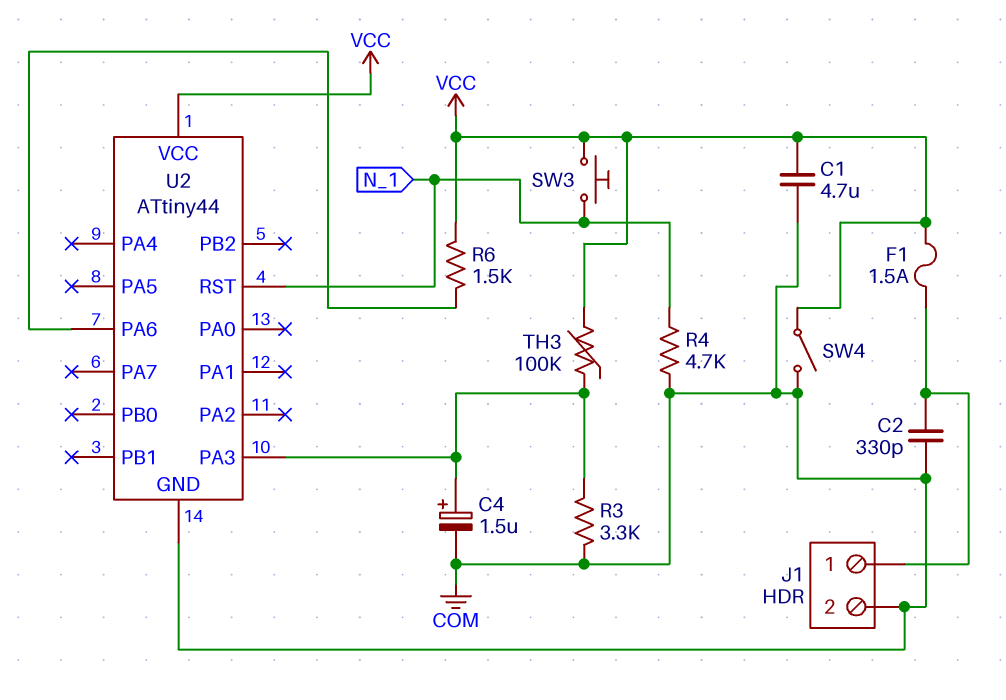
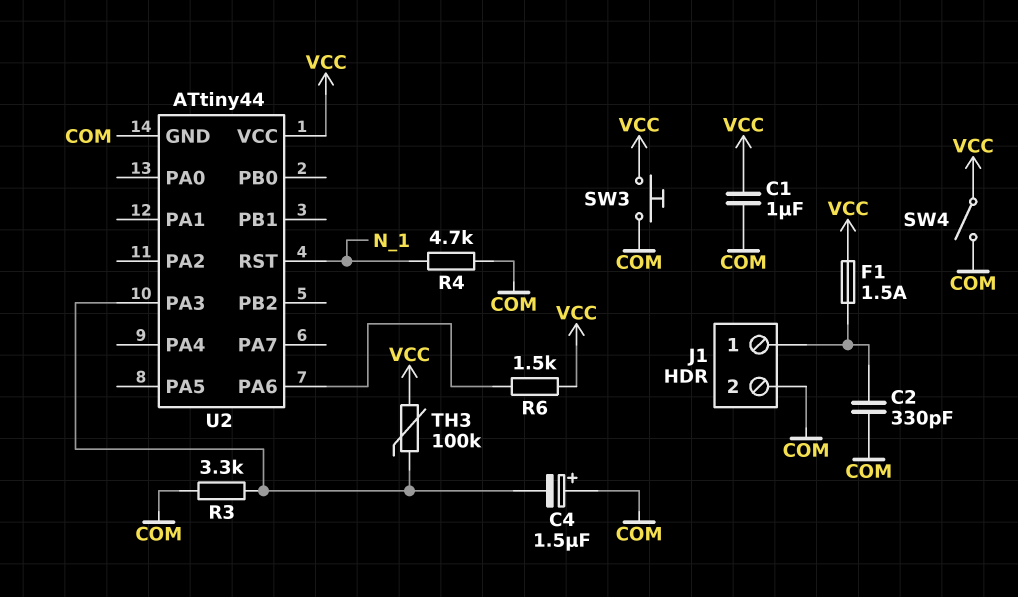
C1: 4.7uF (COM, VCC) -> 1uF (COM, VCC)
C4: 1.5uF (plus U2/PA3, minus COM) -> 1.5uF (plus COM, minus U2/PA3)
SW3: button (N_1, VCC) -> button (COM, VCC)

